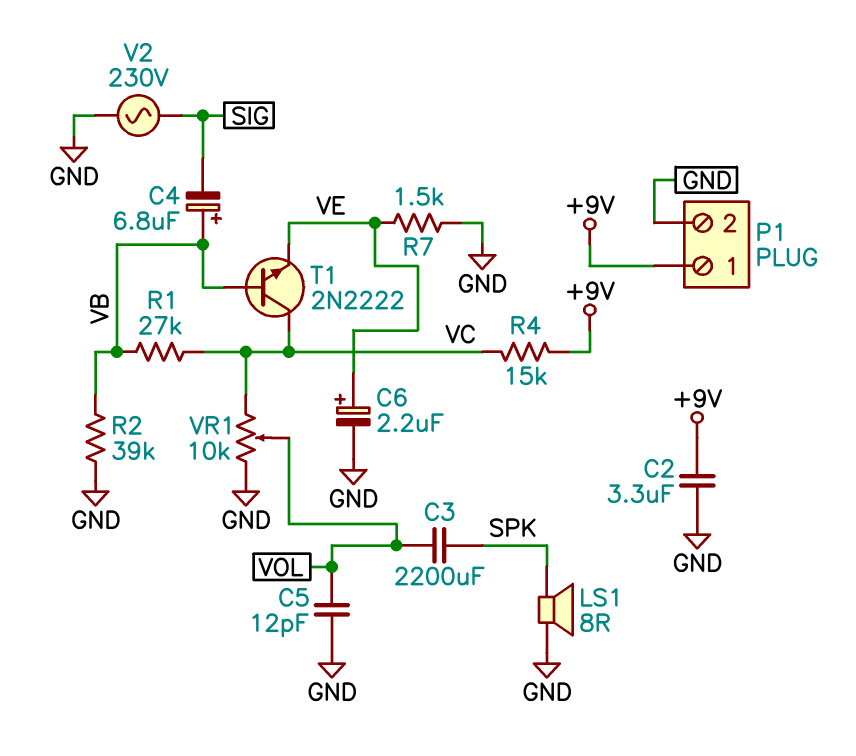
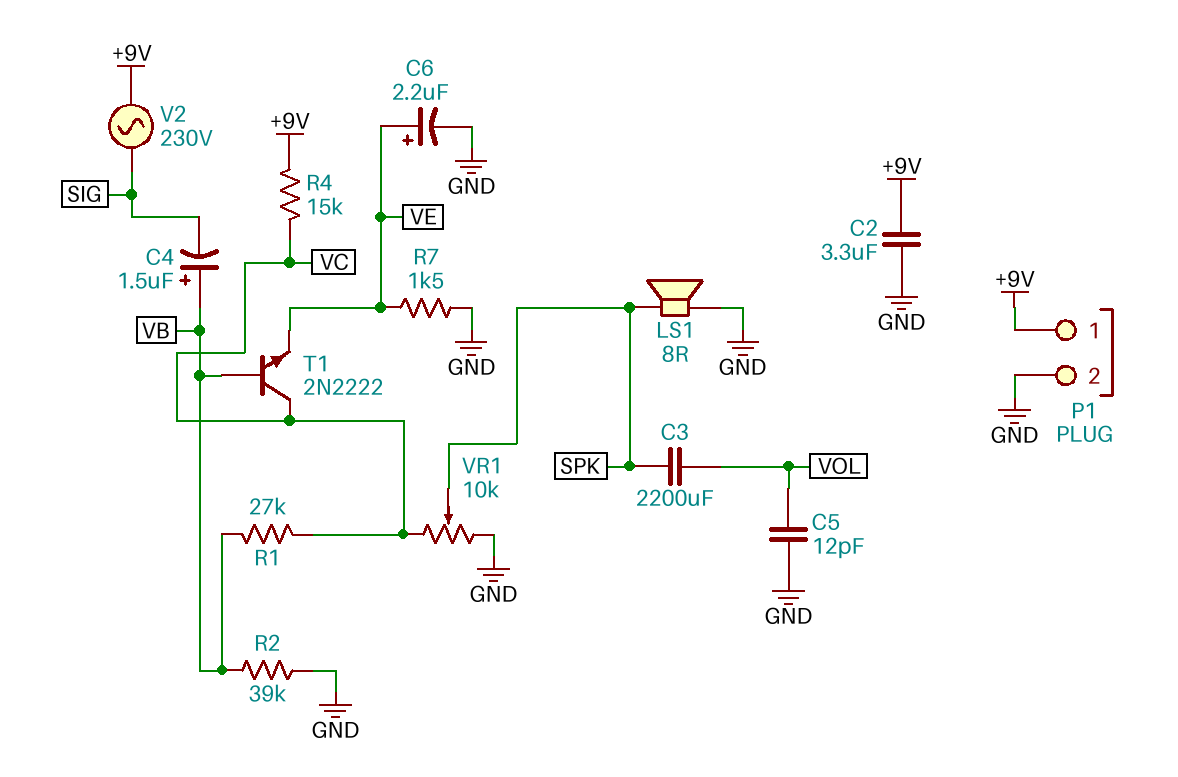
C4: 6.8uF (plus VB, minus SIG) -> 1.5uF (plus VB, minus SIG)
V2: AC 230V (GND, SIG) -> AC 230V (+9V, SIG)
VR1: 10k (GND, VC, wiper VOL) -> 10k (GND, VC, wiper SPK)

